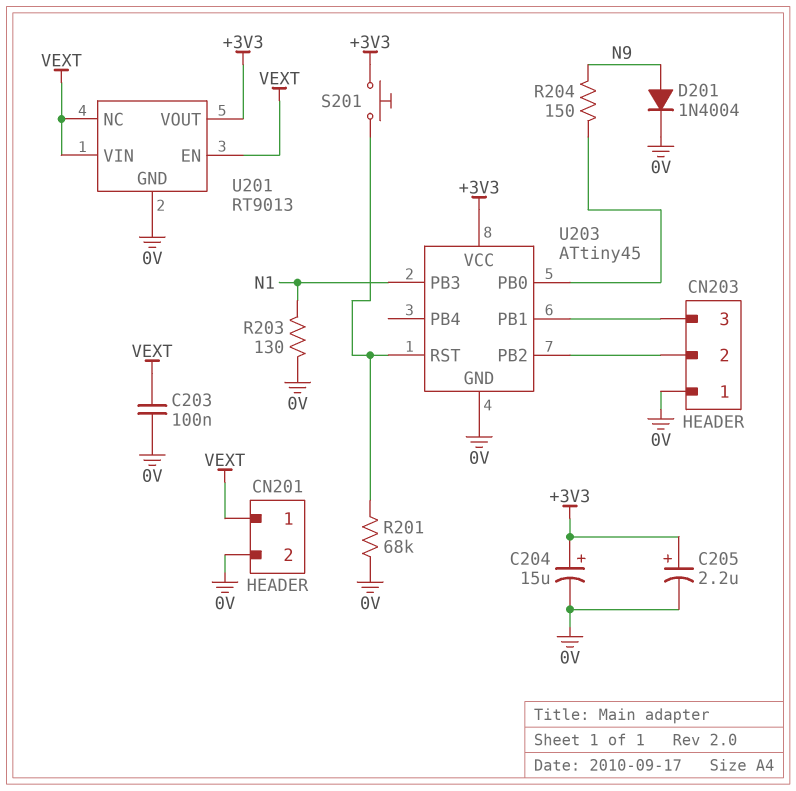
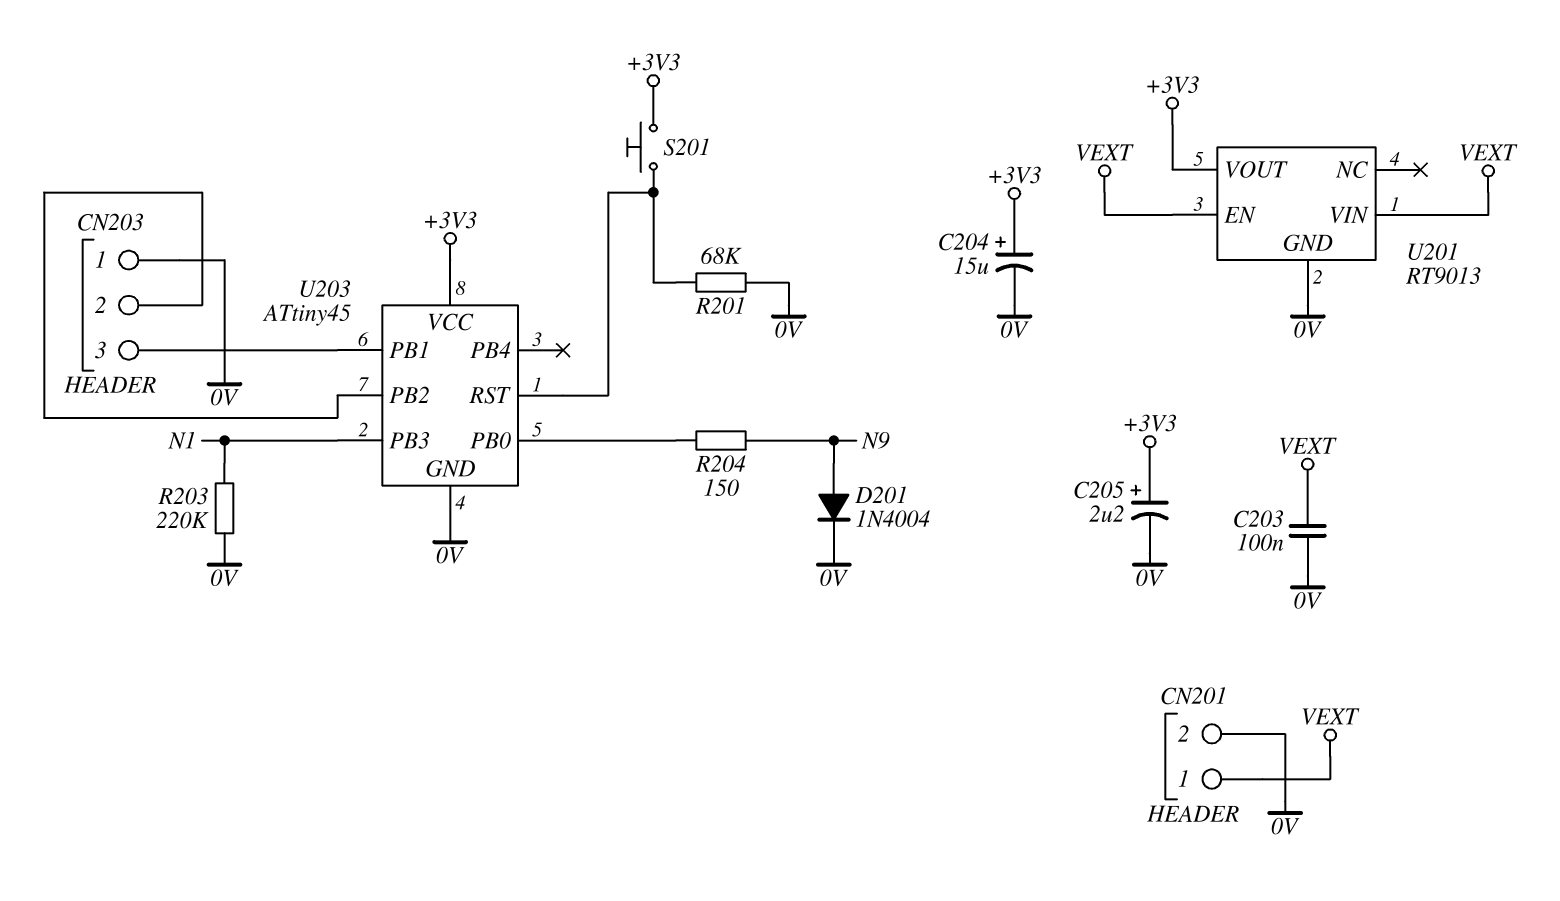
R203: 130 (0V, N1) -> 220k (0V, N1)
U201 pin NC: VEXT -> none

